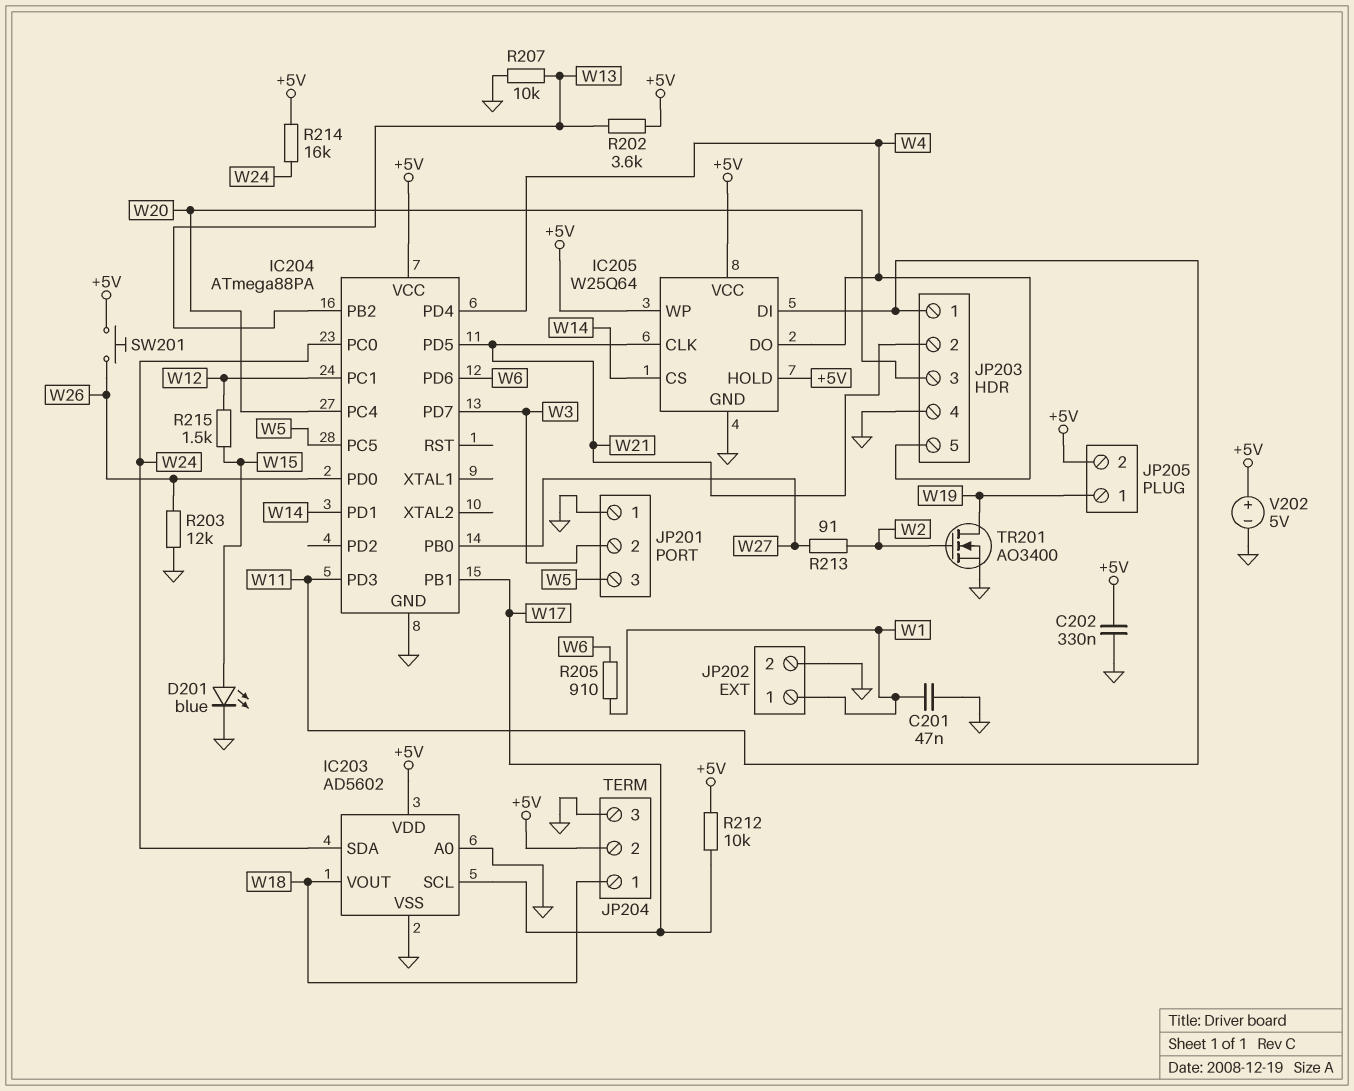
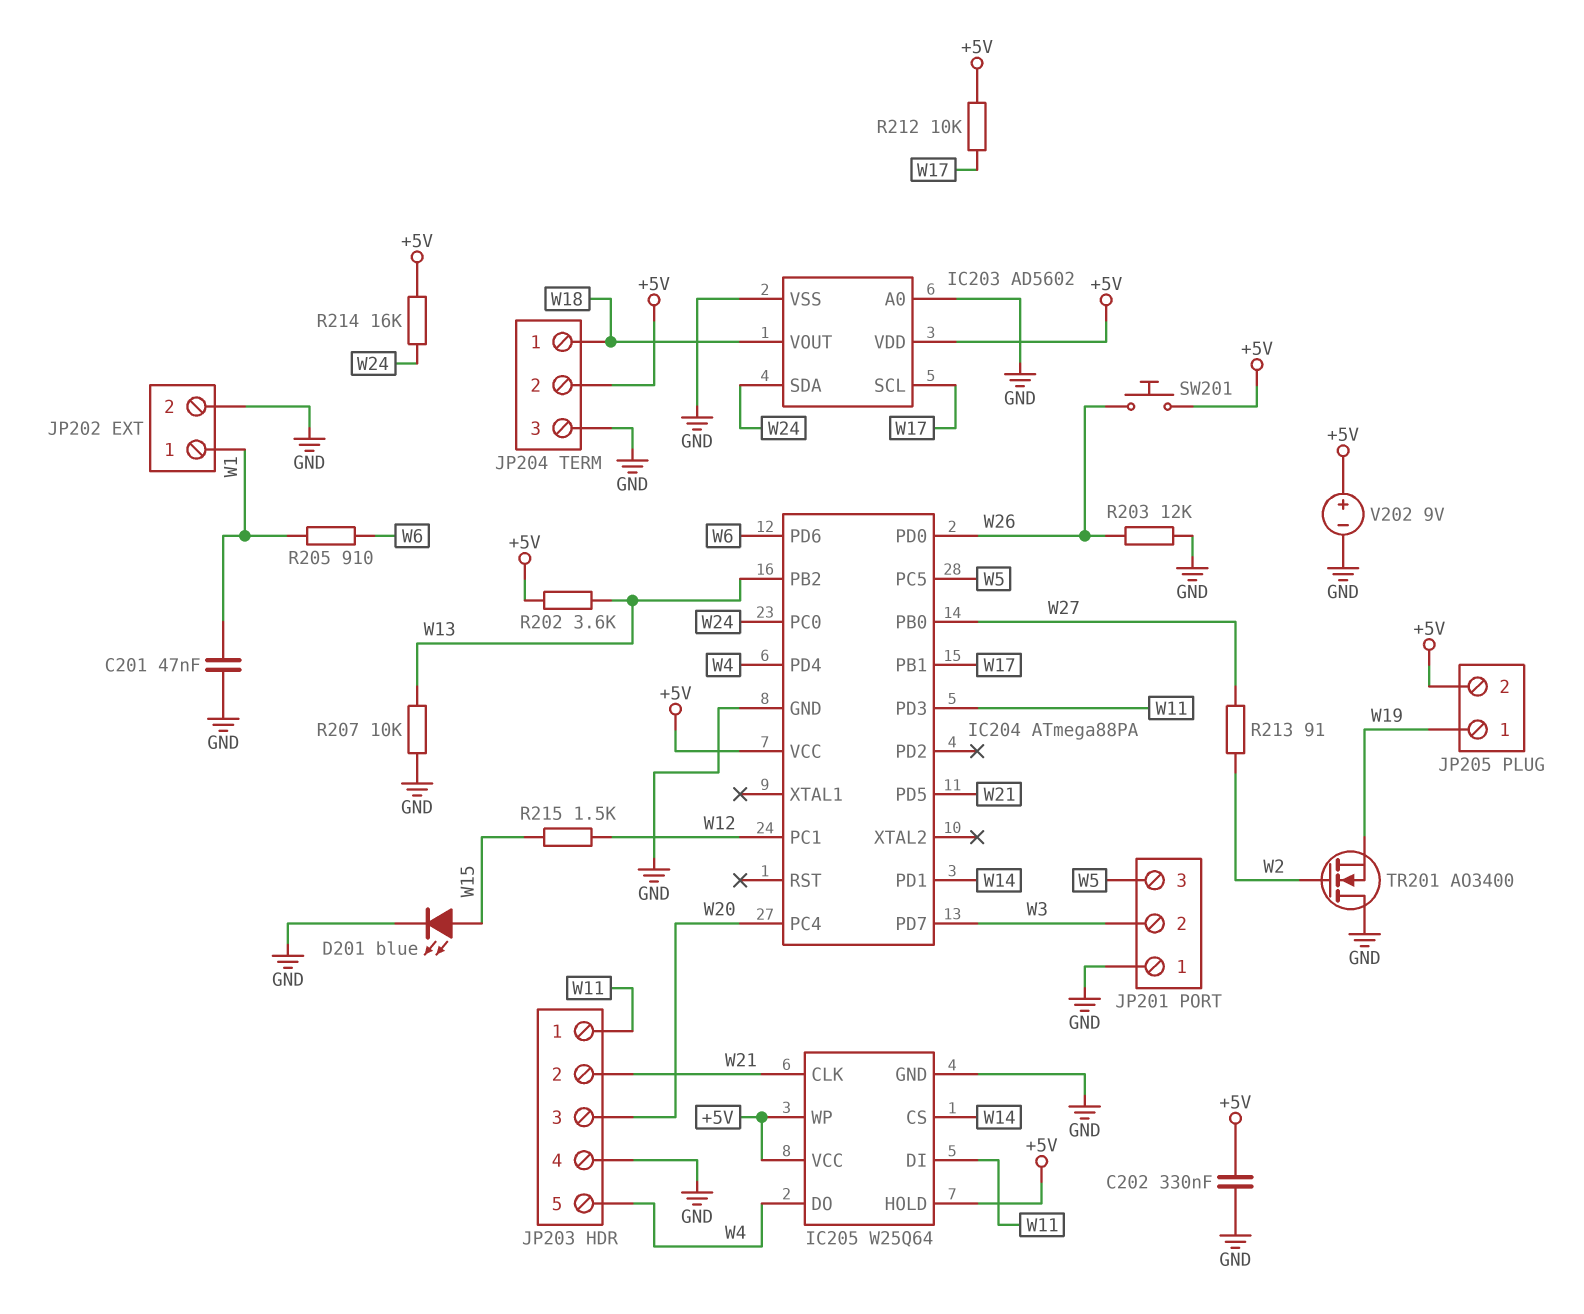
TR201: NMOS AO3400 (G W2, D W19, S GND) -> NMOS AO3400 (G W2, D GND, S W19)
V202: 5V (plus +5V, minus GND) -> 9V (plus +5V, minus GND)

